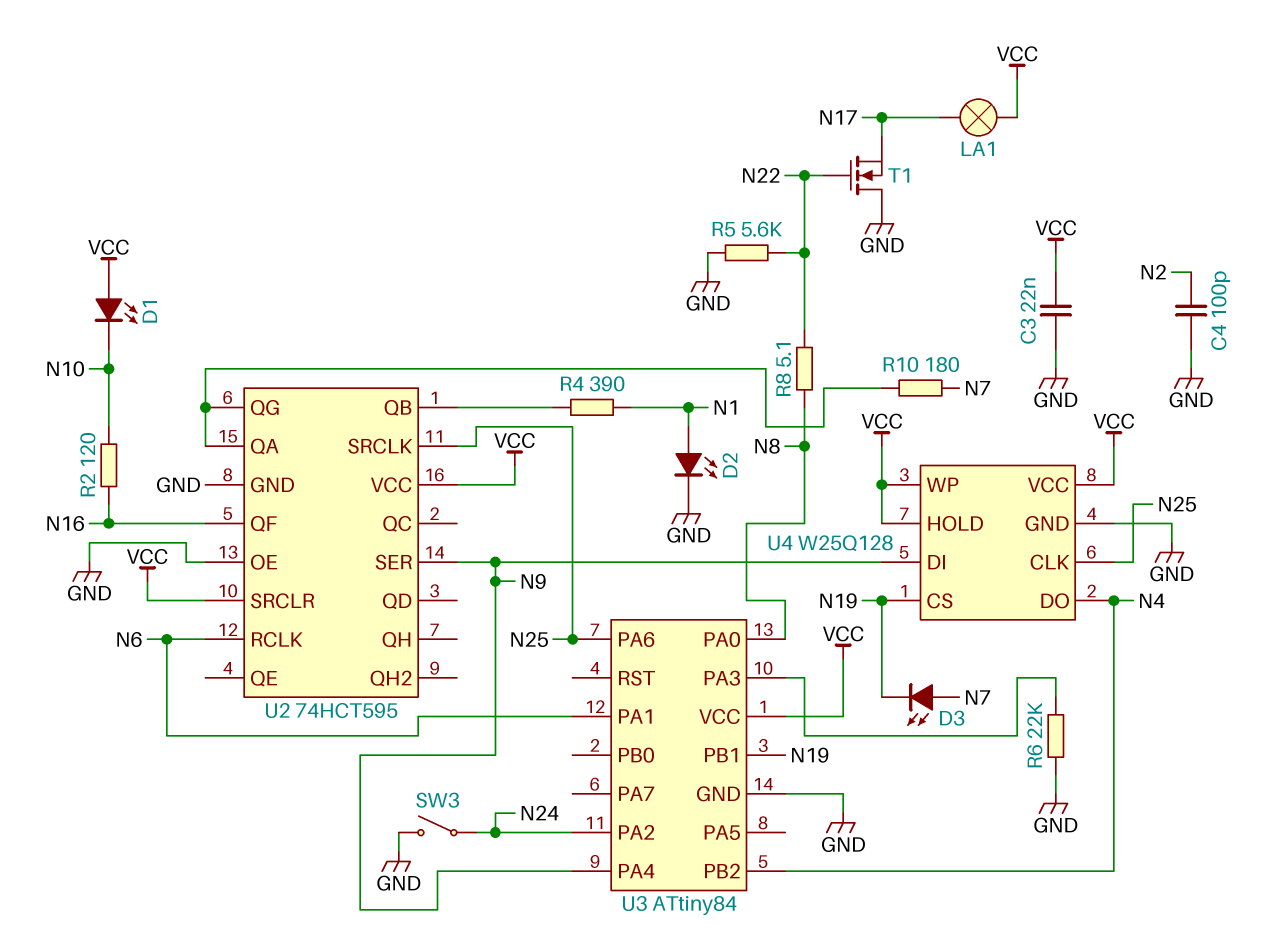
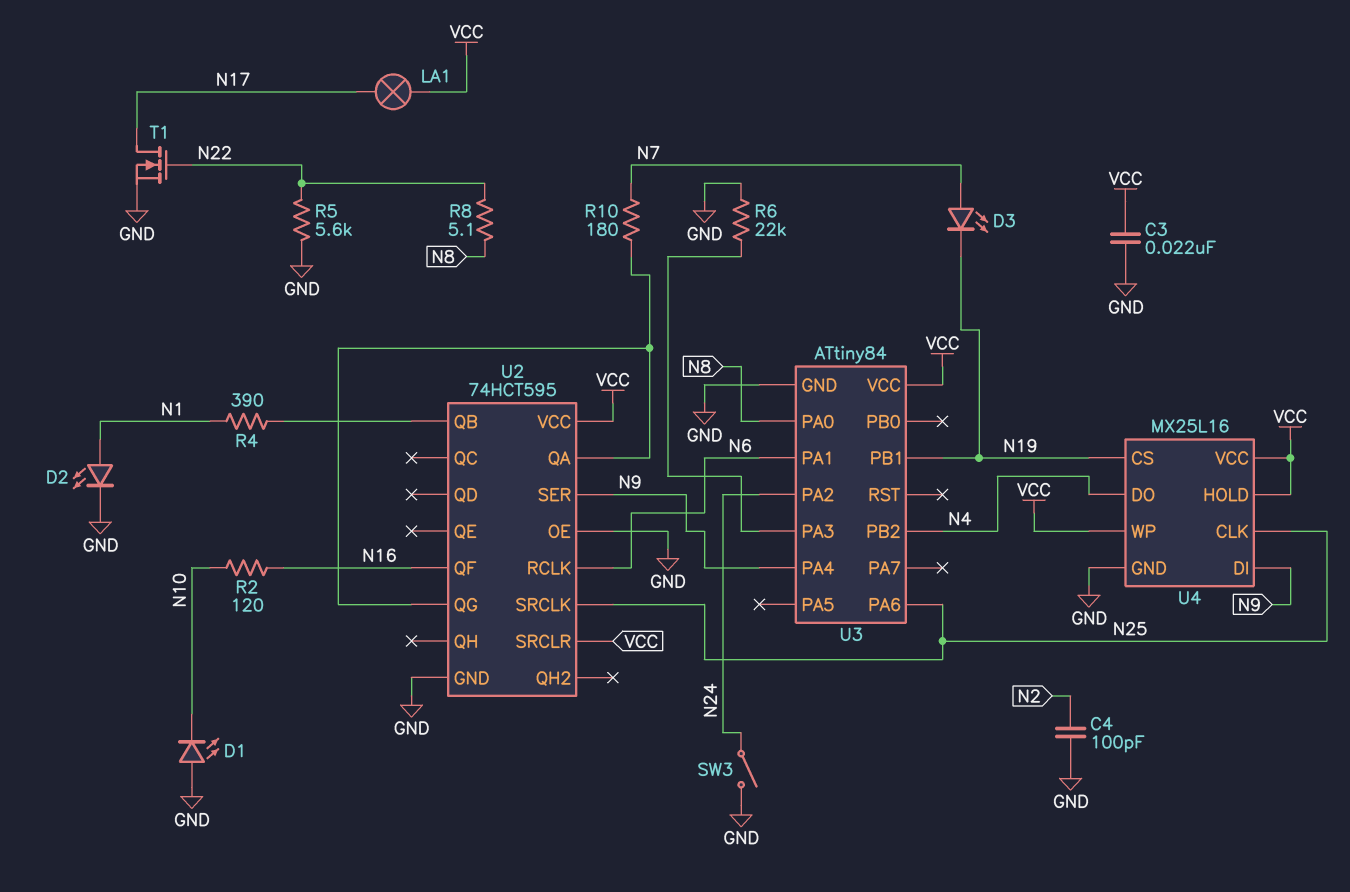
D1: LED (A VCC, K N10) -> LED (A GND, K N10)
T1: NMOS (G N22, D GND, S N17) -> NMOS (G N22, D N17, S GND)
U4: W25Q128 -> MX25L16

